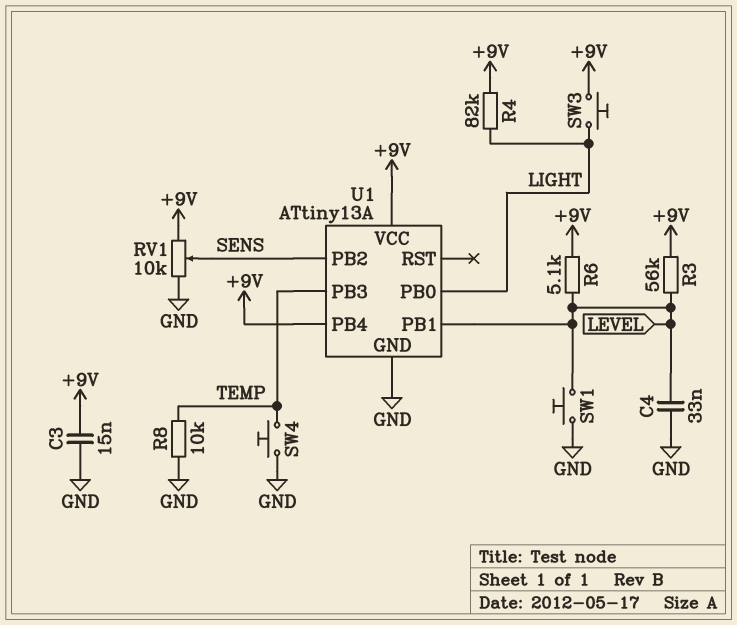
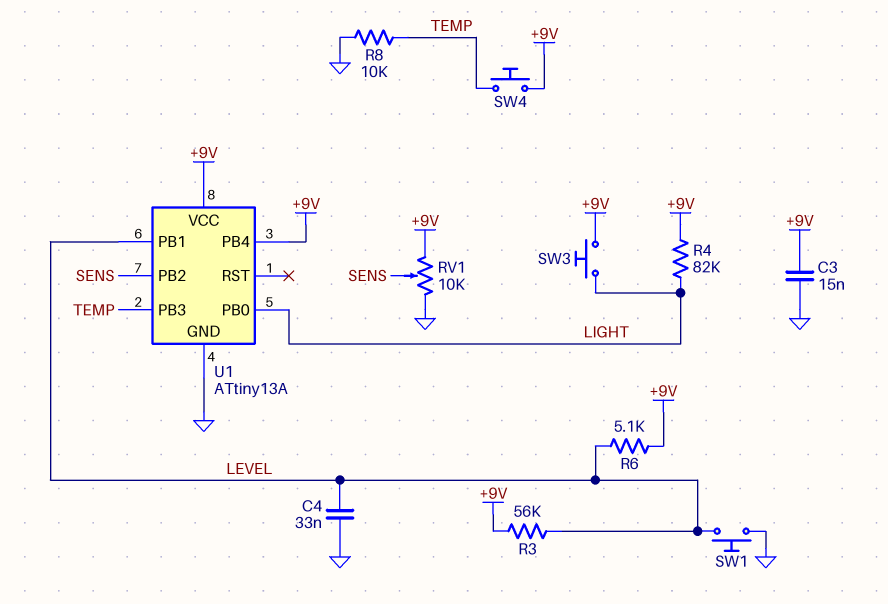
SW4: button (GND, TEMP) -> button (+9V, TEMP)

